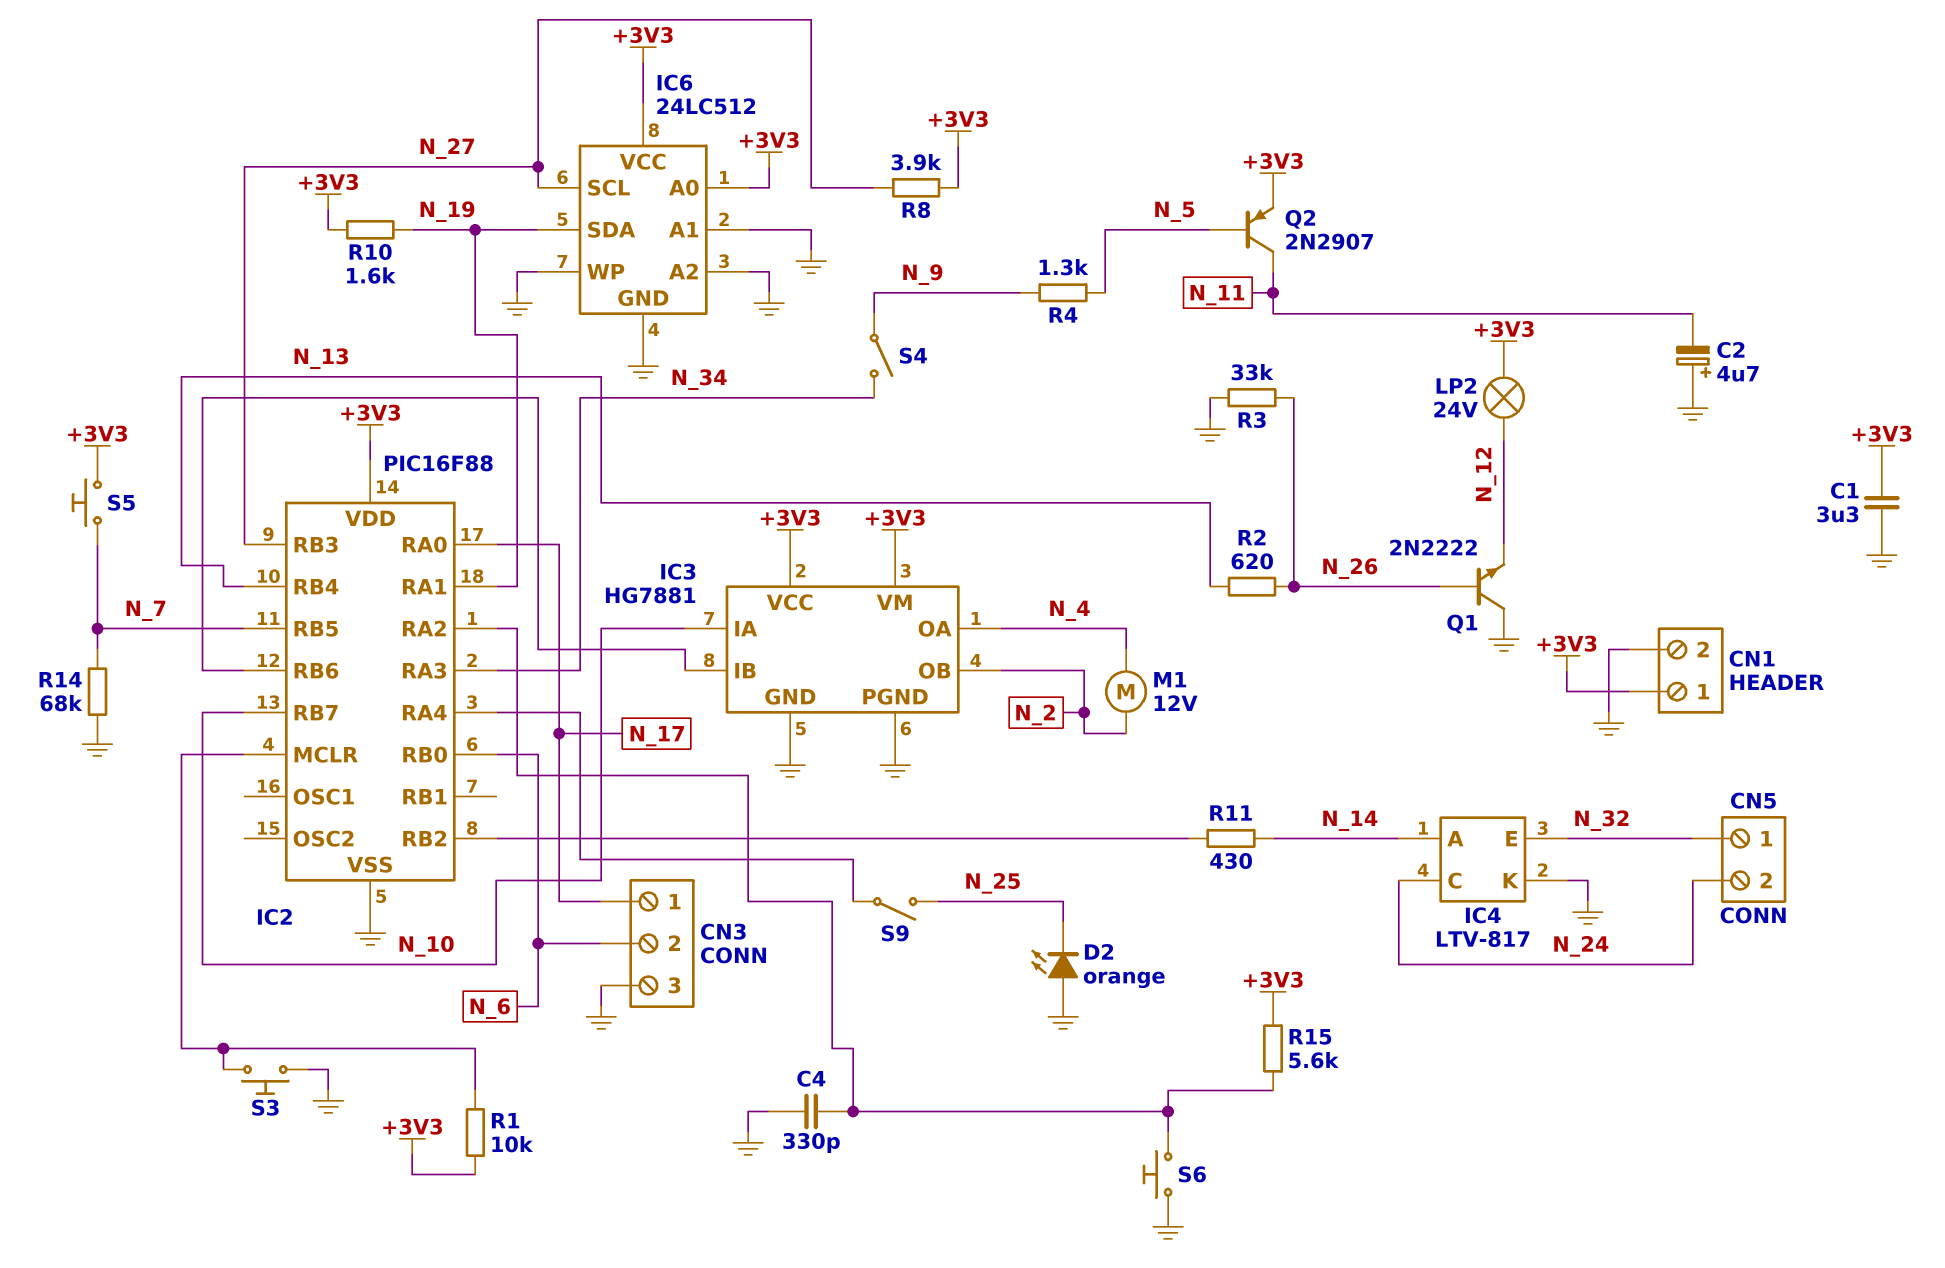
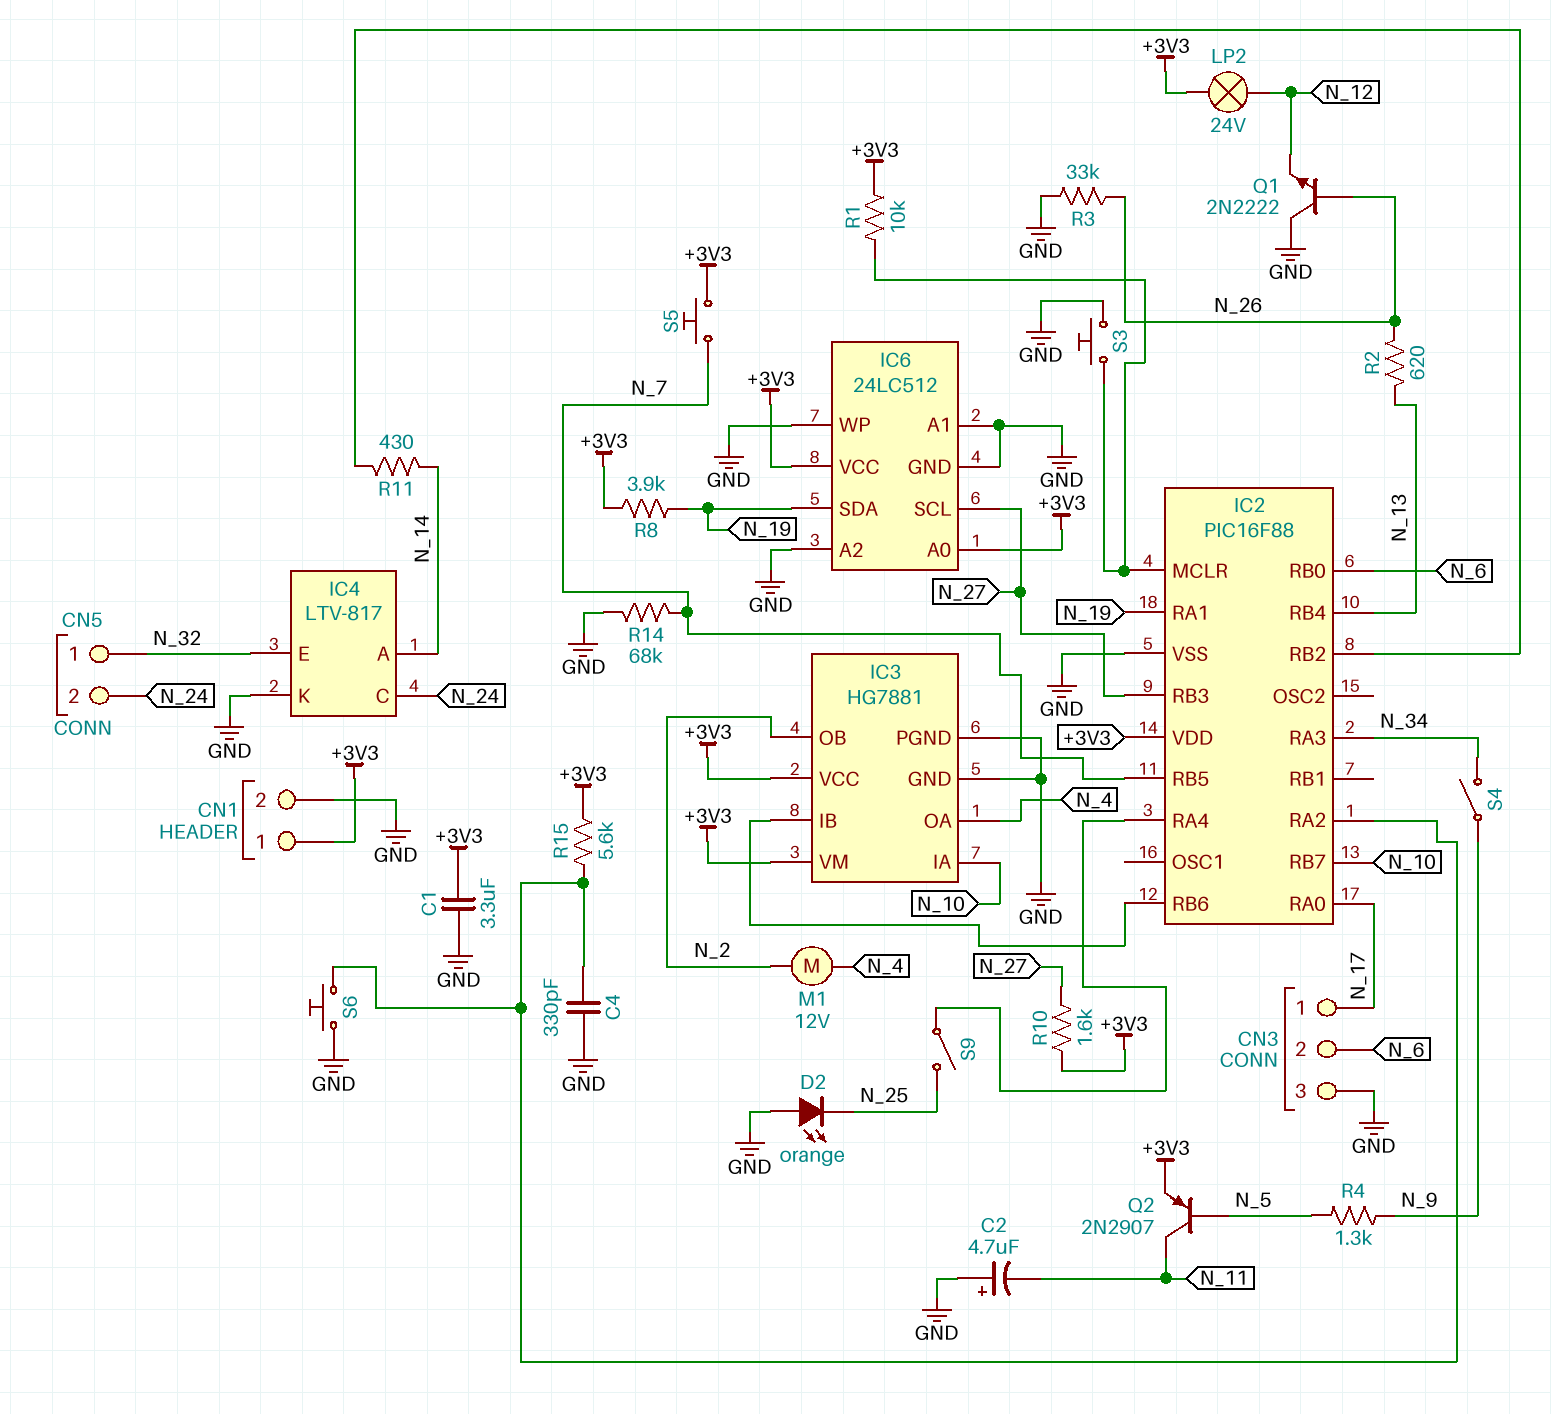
R8: 3.9k (+3V3, N_27) -> 3.9k (+3V3, N_19)
R10: 1.6k (+3V3, N_19) -> 1.6k (+3V3, N_27)

